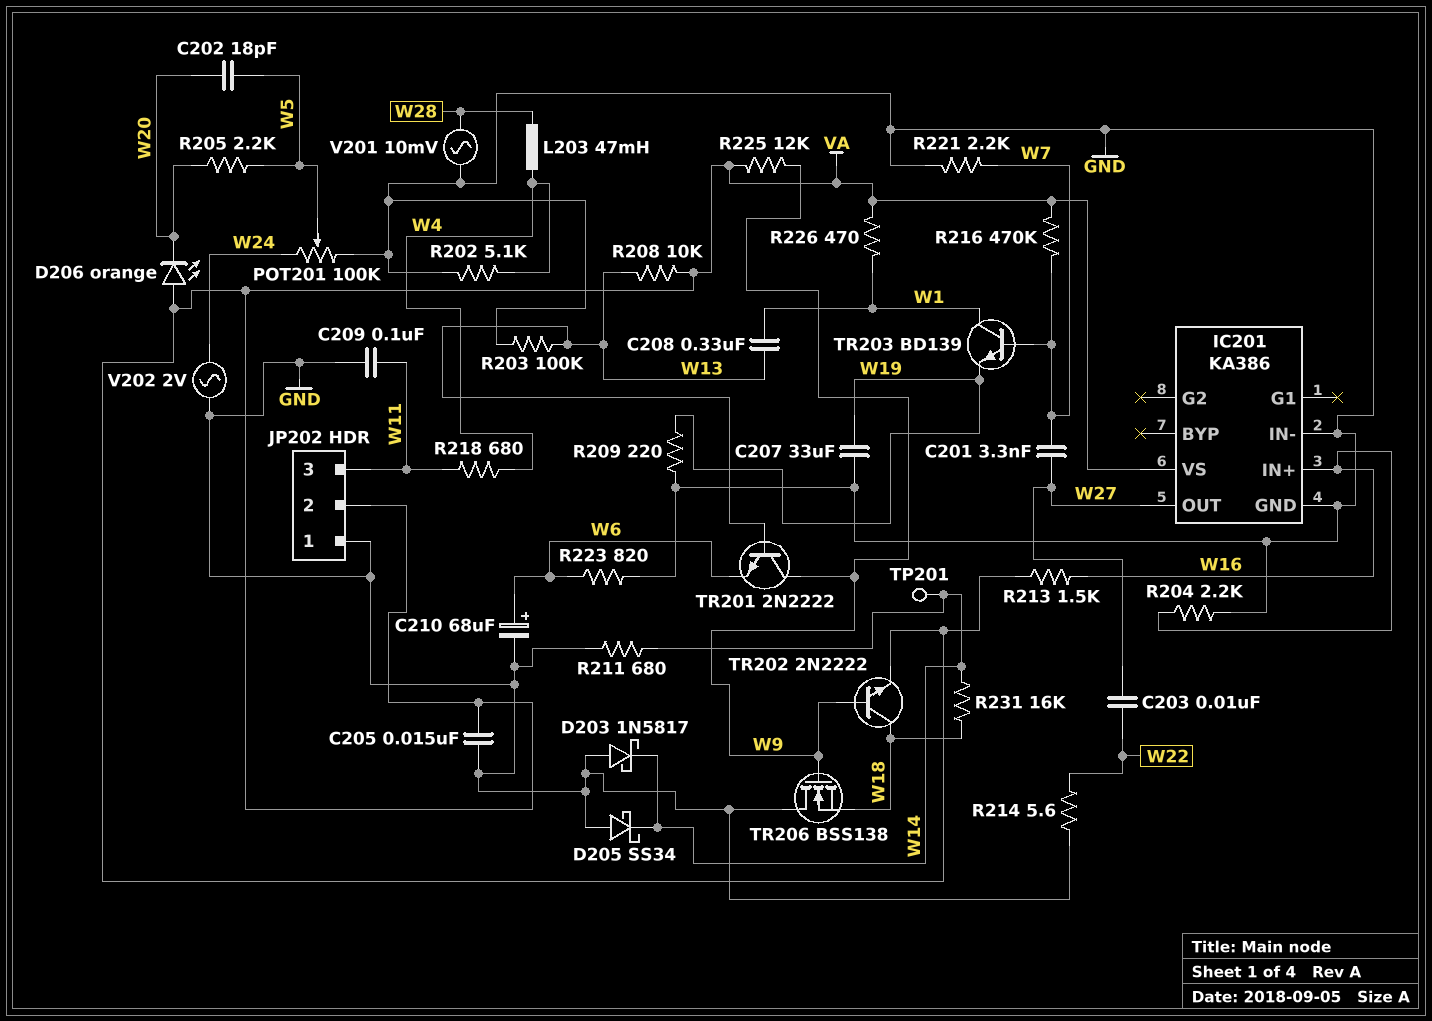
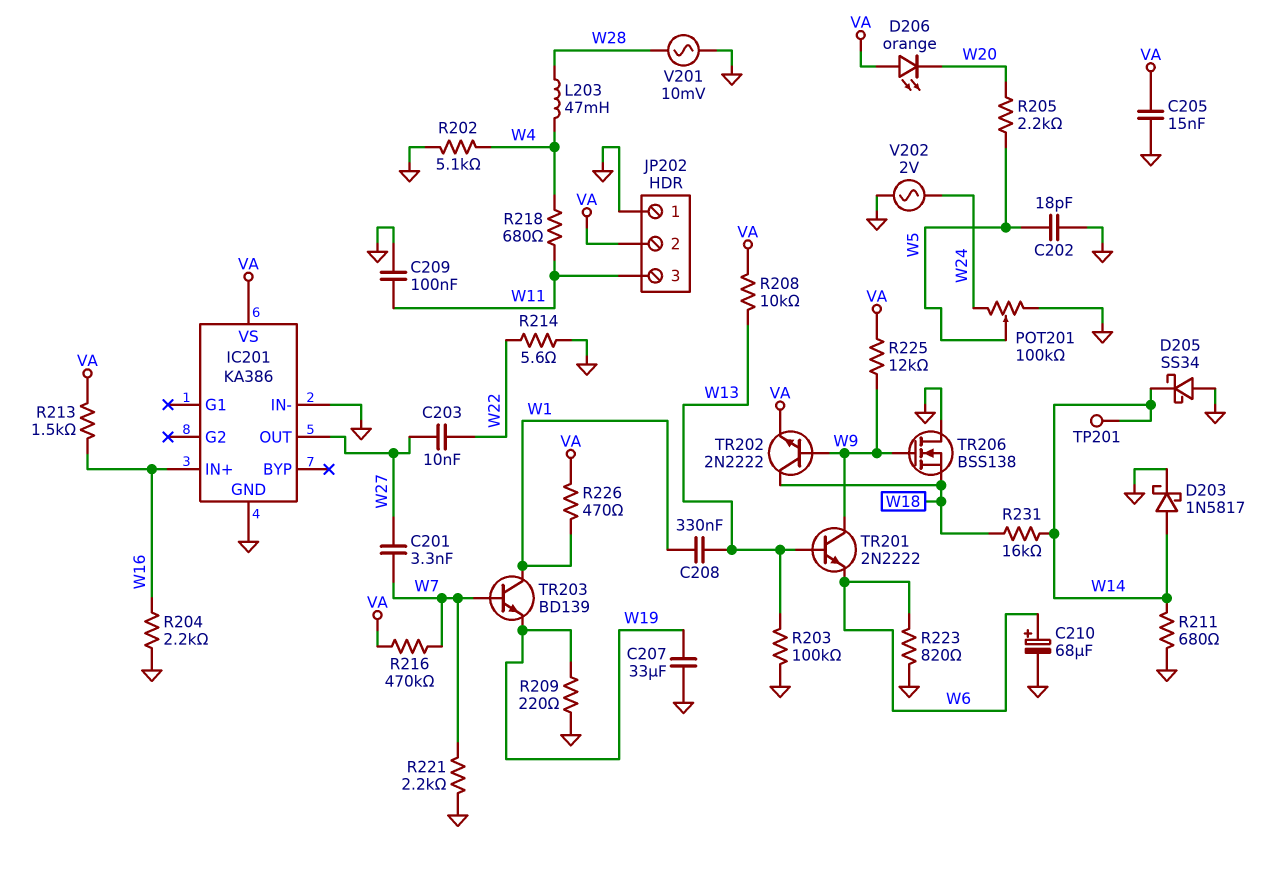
C202: 18pF (W5, W20) -> 18pF (GND, W5)
D203: schottky 1N5817 (A GND, K W14) -> schottky 1N5817 (A W14, K GND)

